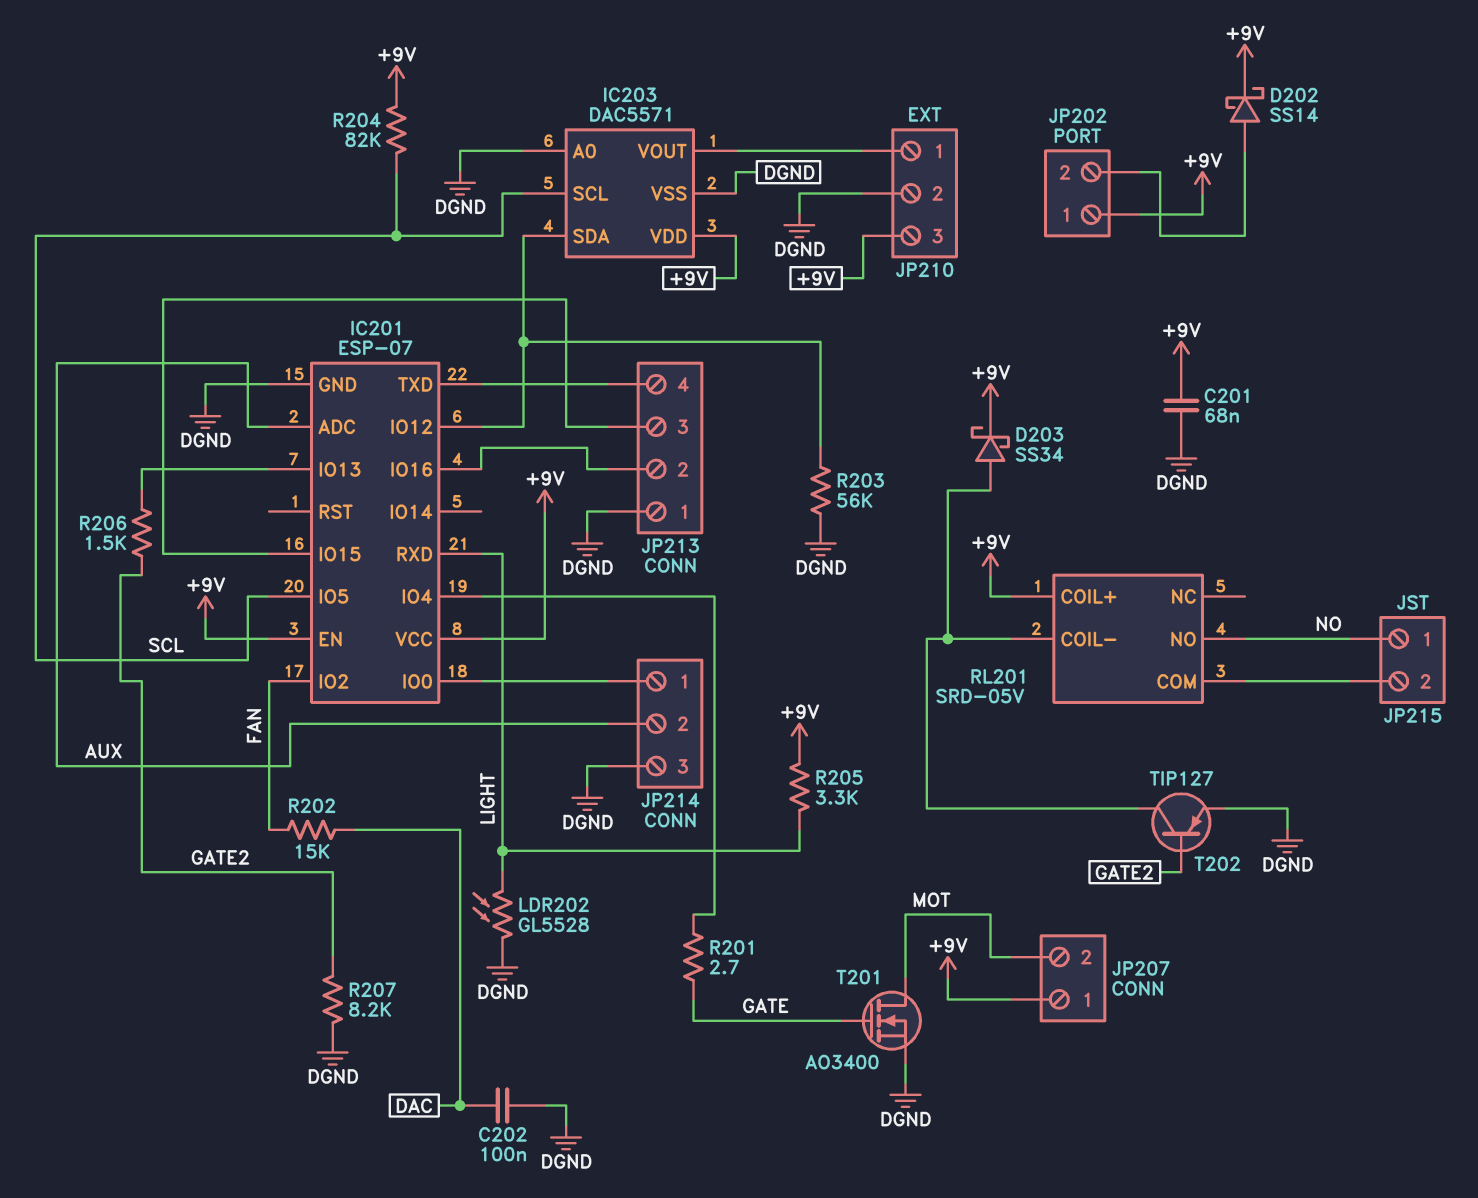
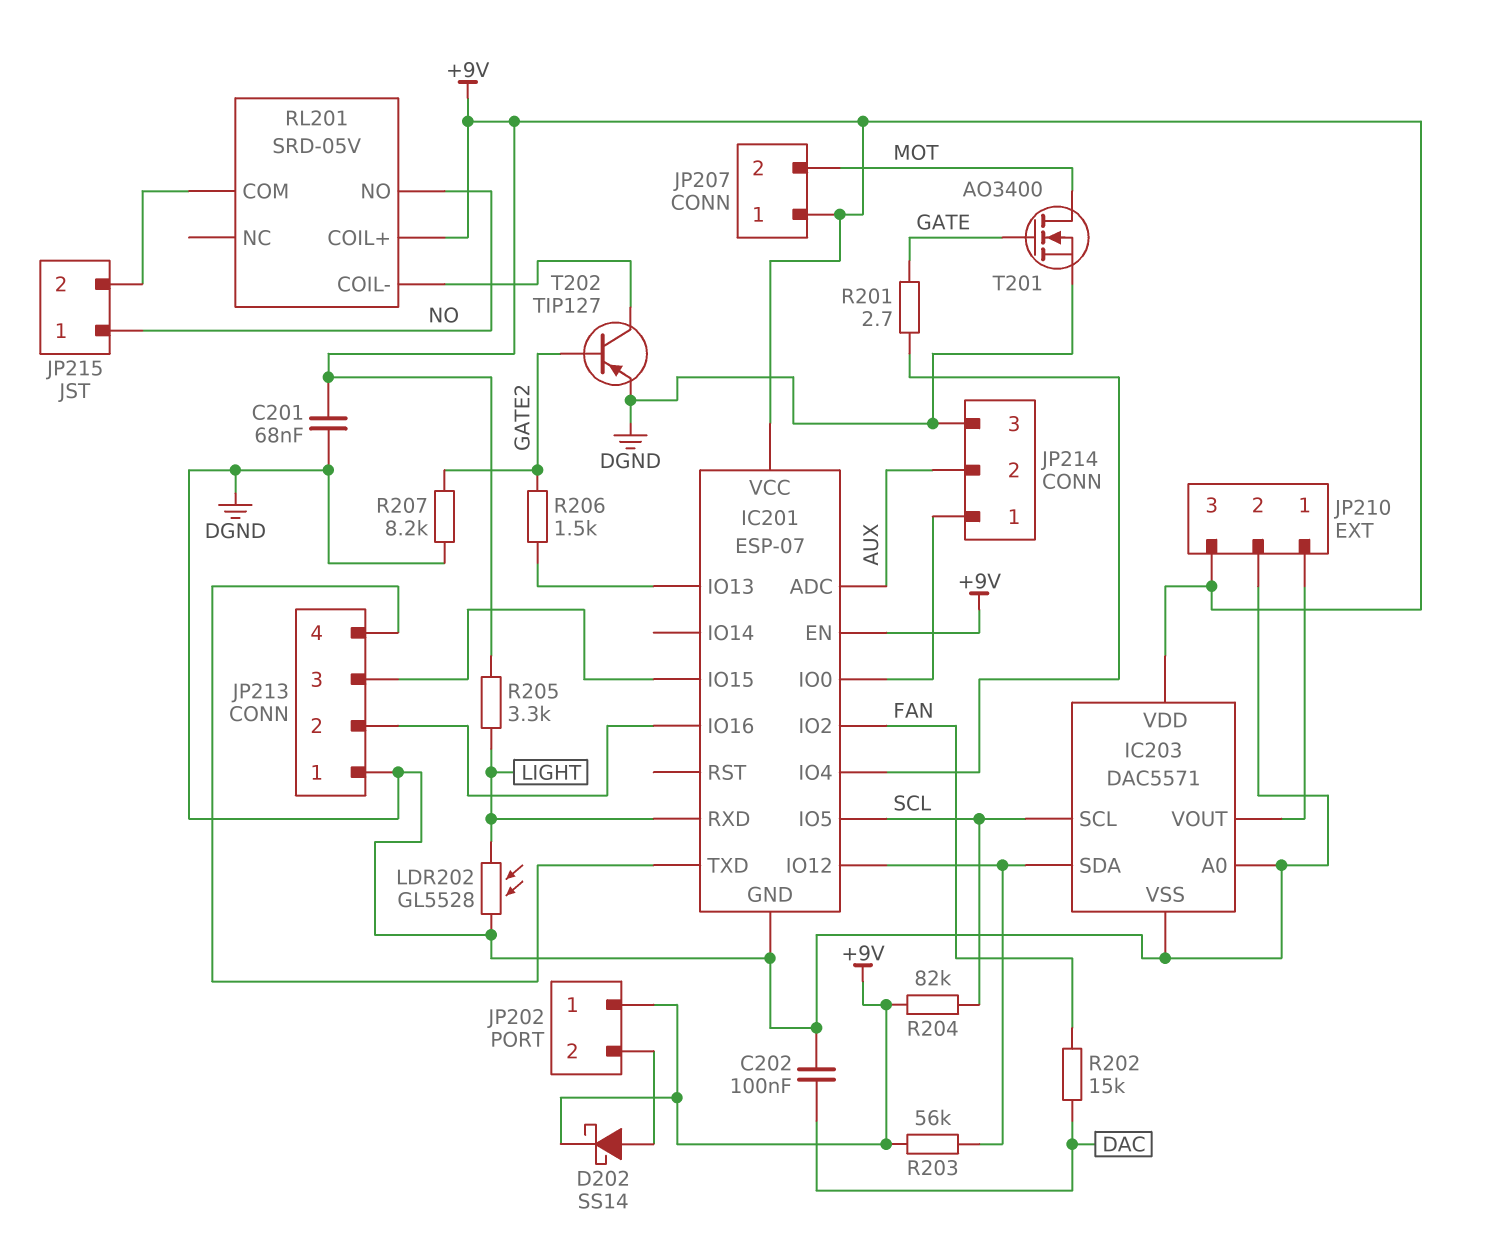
D203: schottky SS34 (A RL201/COIL-, K +9V) -> none
R203: 56k (DGND, IC201/IO12) -> 56k (+9V, IC201/IO12)

